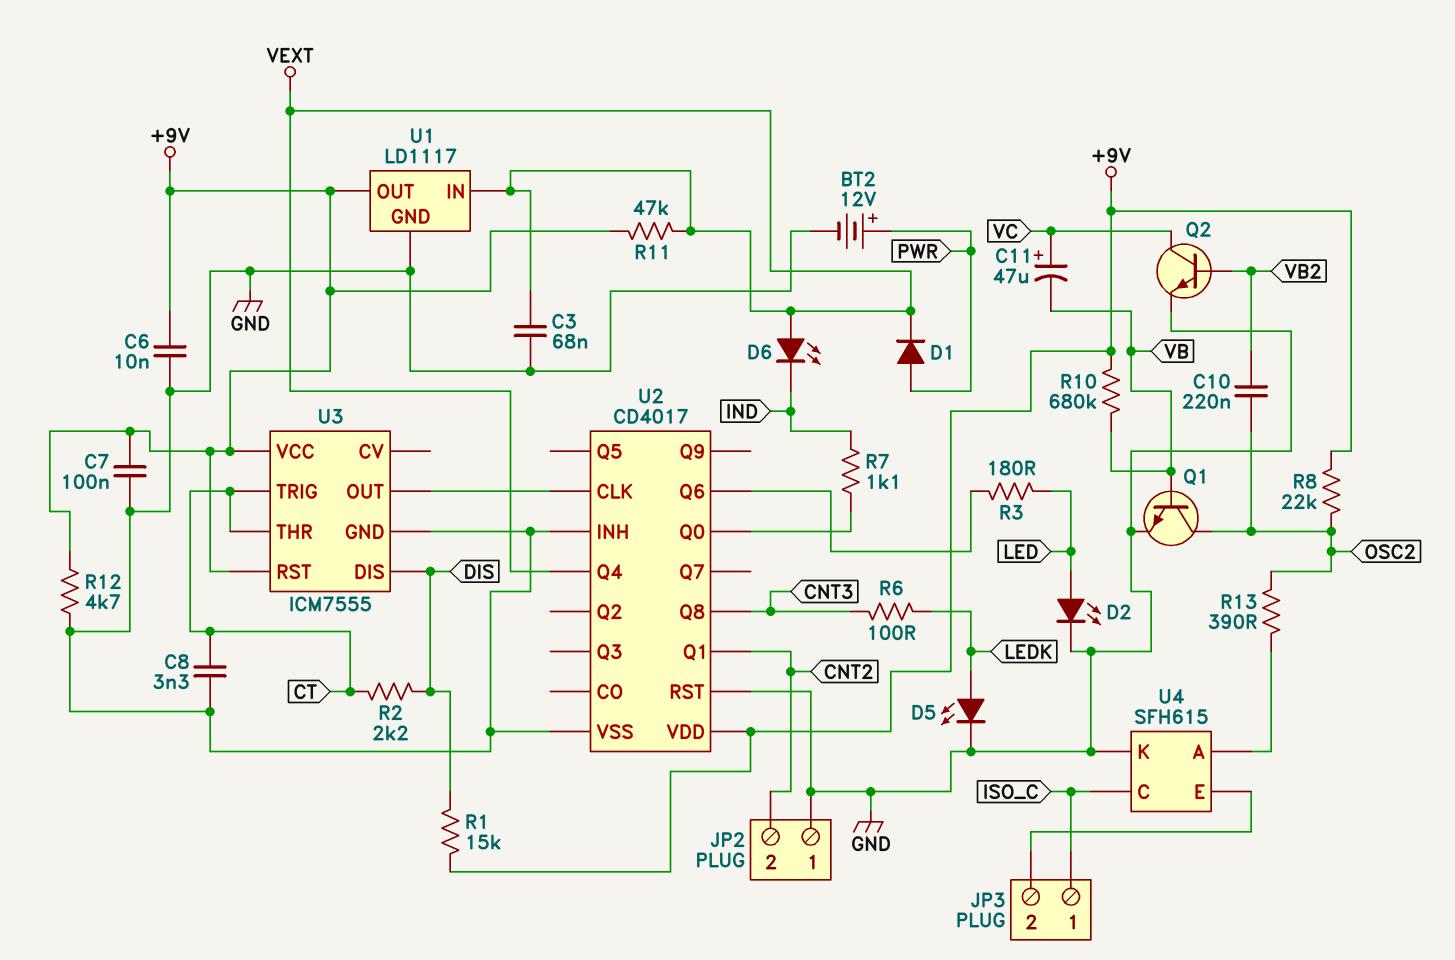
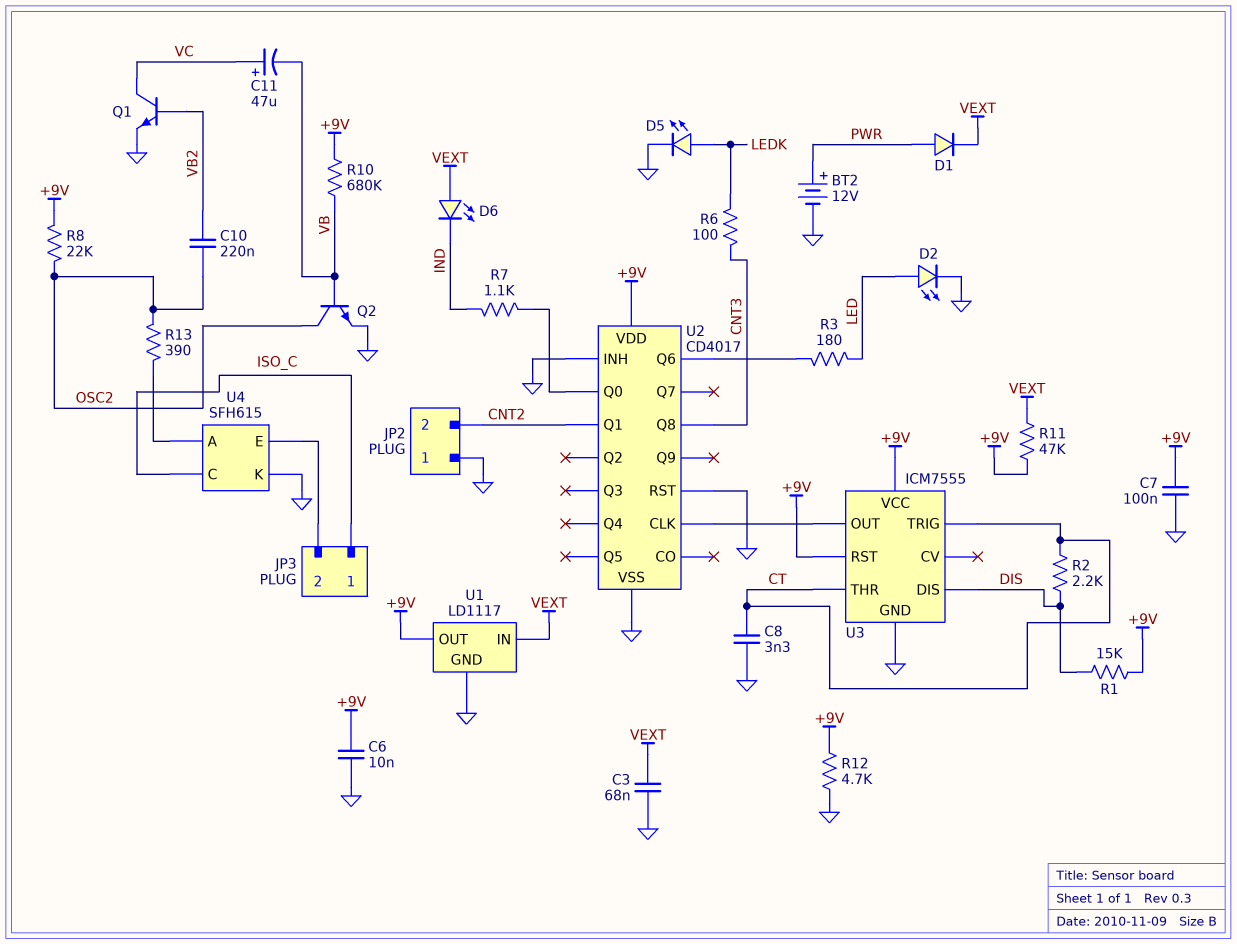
Q1: NPN (B VB, C OSC2, E GND) -> NPN (B VB2, C VC, E GND)
Q2: NPN (B VB2, C VC, E GND) -> NPN (B VB, C OSC2, E GND)
U2 pin Q4: VEXT -> none

